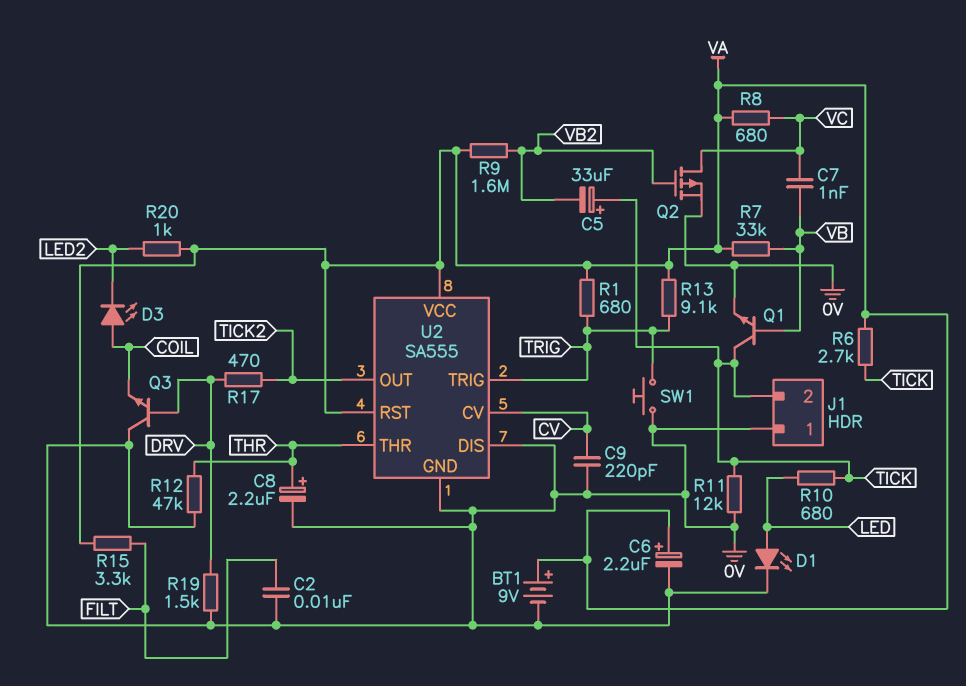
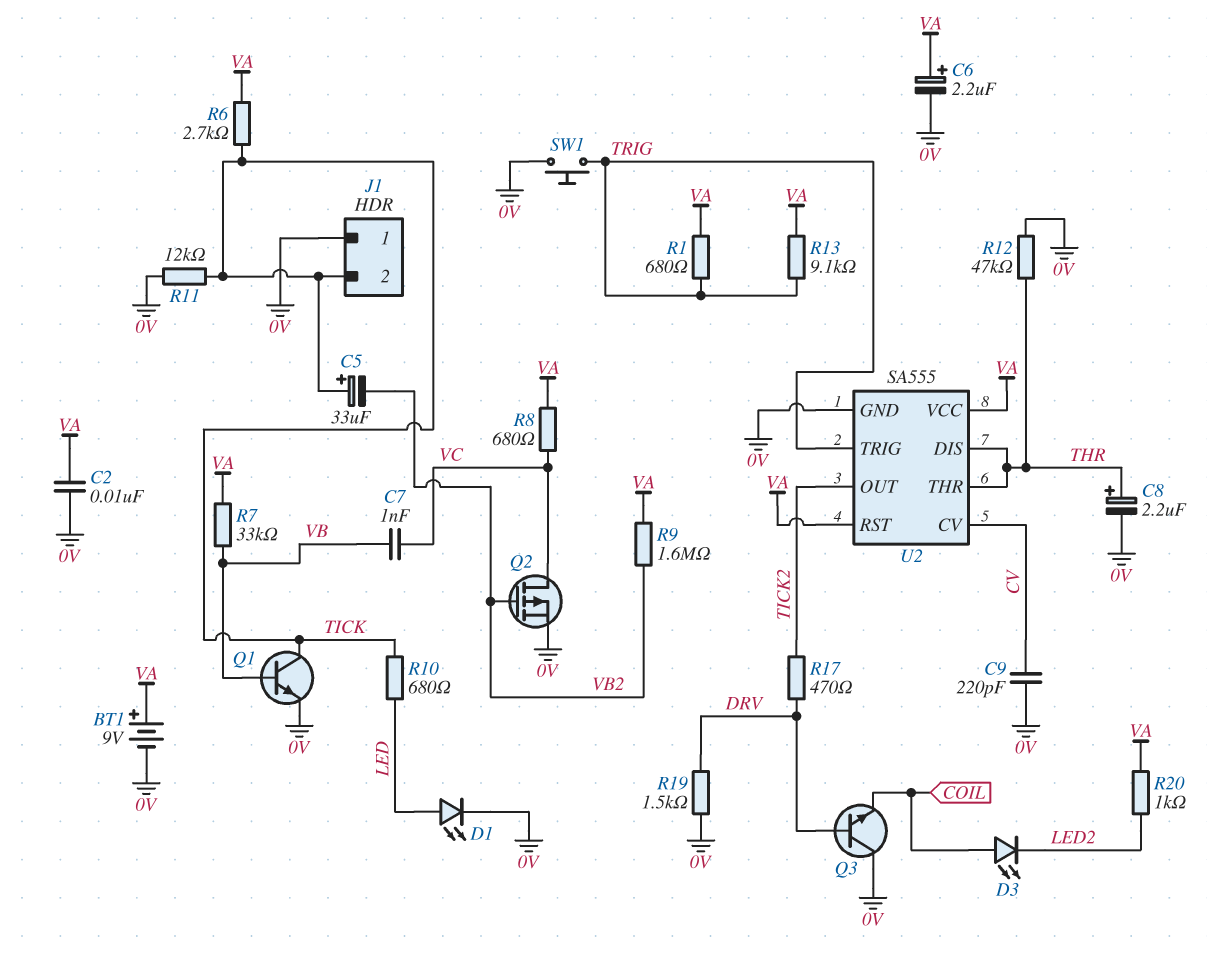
C2: 10nF (0V, FILT) -> 10nF (0V, VA)
R15: 3.3k (FILT, VA) -> none
U2 pin DIS: 0V -> THR

